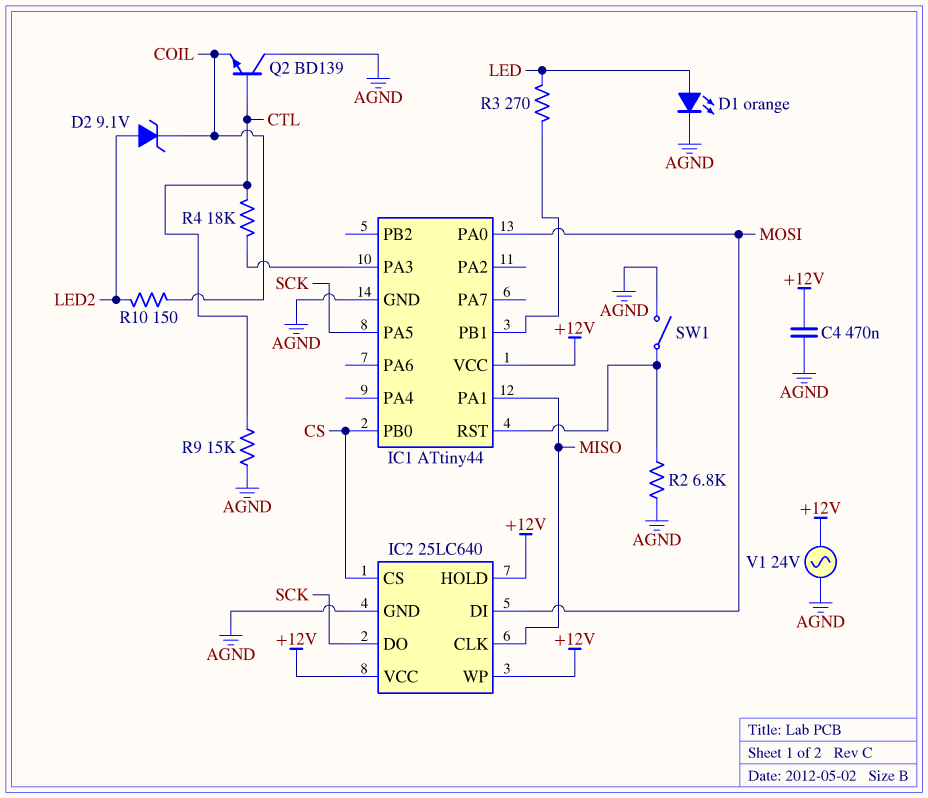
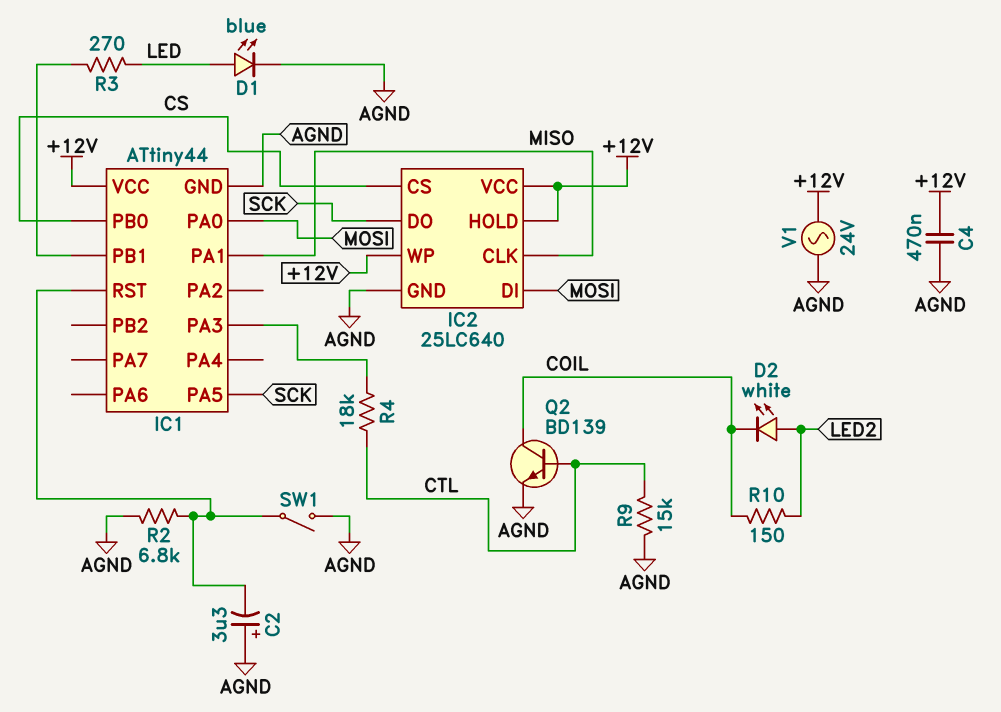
C2: none -> 3.3uF (plus AGND, minus IC1/RST)
D1: LED orange (A LED, K AGND) -> LED blue (A LED, K AGND)
D2: zener 9.1V (A LED2, K COIL) -> LED white (A LED2, K COIL)
Q2: NPN BD139 (B CTL, C AGND, E COIL) -> NPN BD139 (B CTL, C COIL, E AGND)

